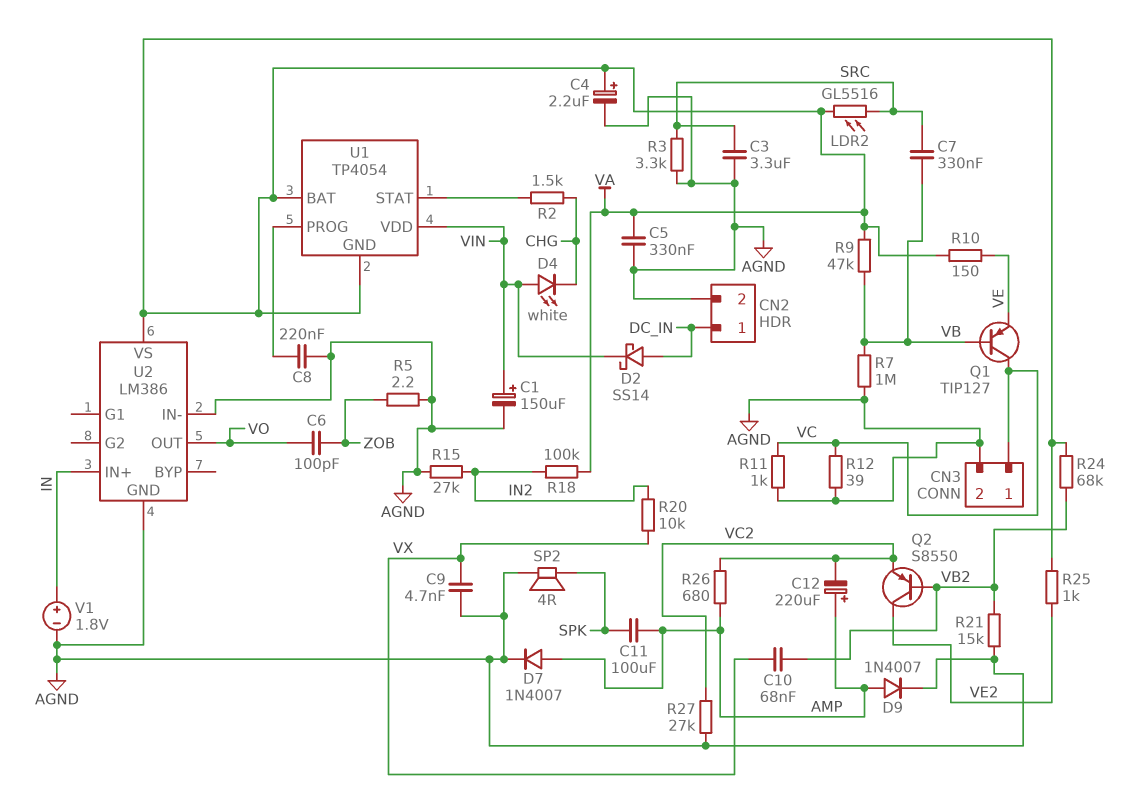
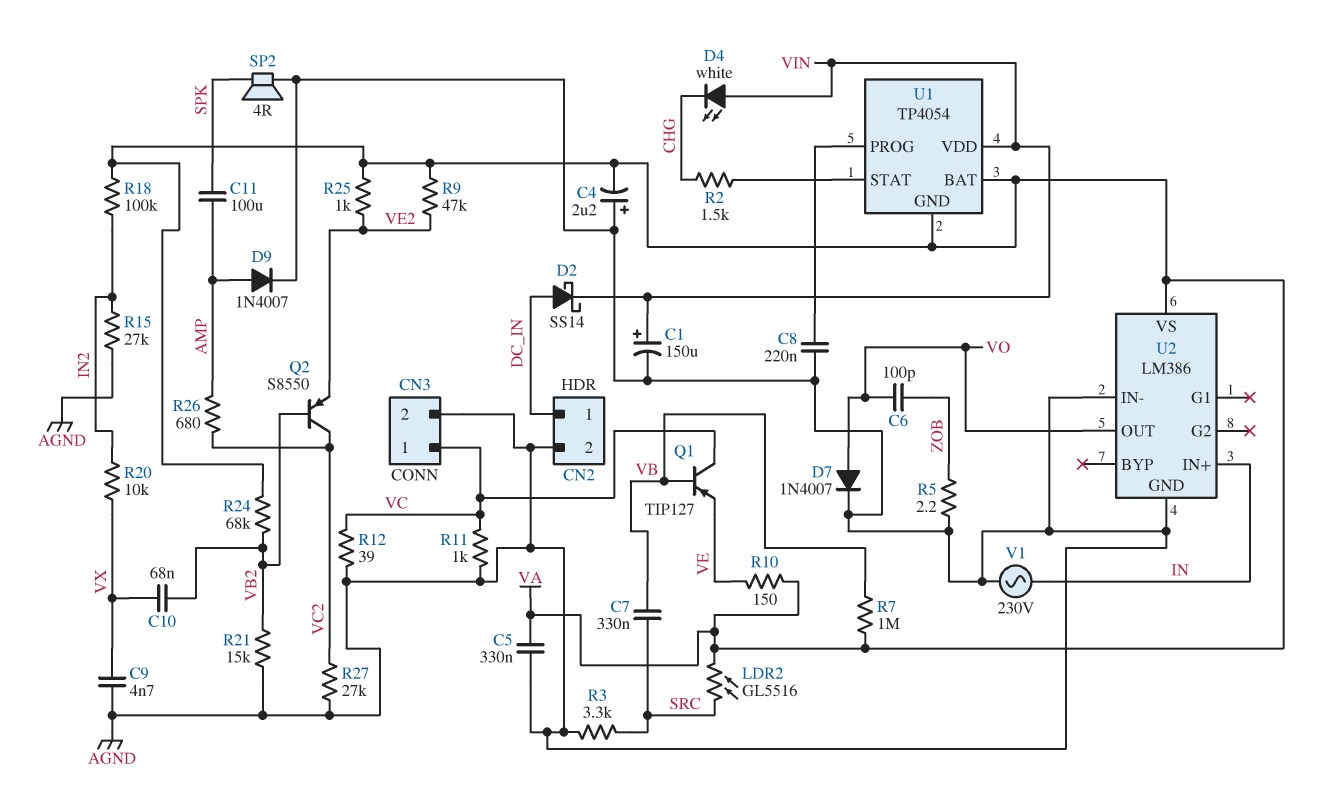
C3: 3.3uF (AGND, SRC) -> none
C4: 2.2uF (plus VA, minus AGND) -> 2.2uF (plus AGND, minus VA)
C12: 220uF (plus AMP, minus VC2) -> none
D7: diode 1N4007 (A AMP, K AGND) -> diode 1N4007 (A VO, K AGND)
Q2: PNP S8550 (B VB2, C VE2, E VC2) -> PNP S8550 (B VB2, C VC2, E VE2)
R7: 1M (AGND, VB) -> 1M (VA, VB)
R9: 47k (VA, VB) -> 47k (VA, VE2)
V1: 1.8V (plus IN, minus AGND) -> AC 230V (AGND, IN)

